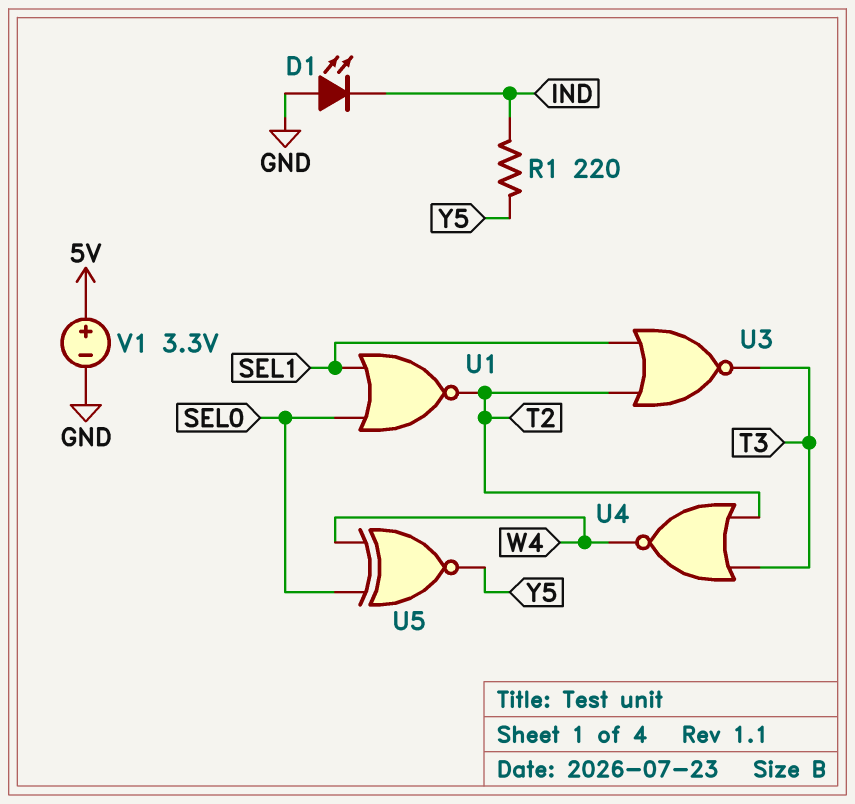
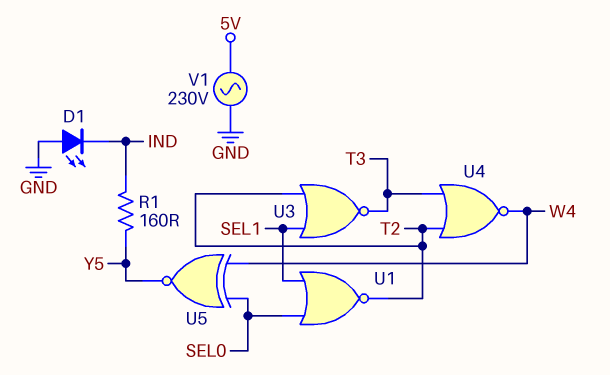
R1: 220 (IND, Y5) -> 160 (IND, Y5)
V1: 3.3V (plus 5V, minus GND) -> AC 230V (5V, GND)

